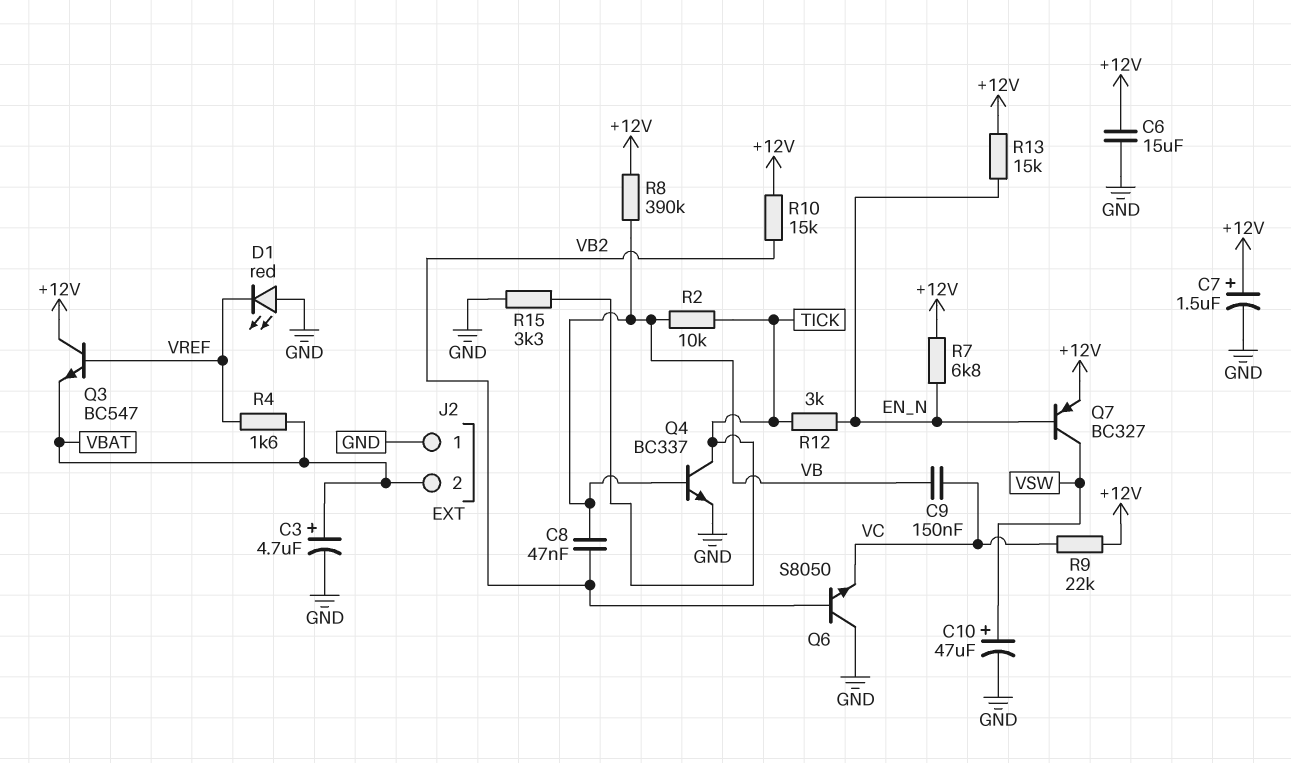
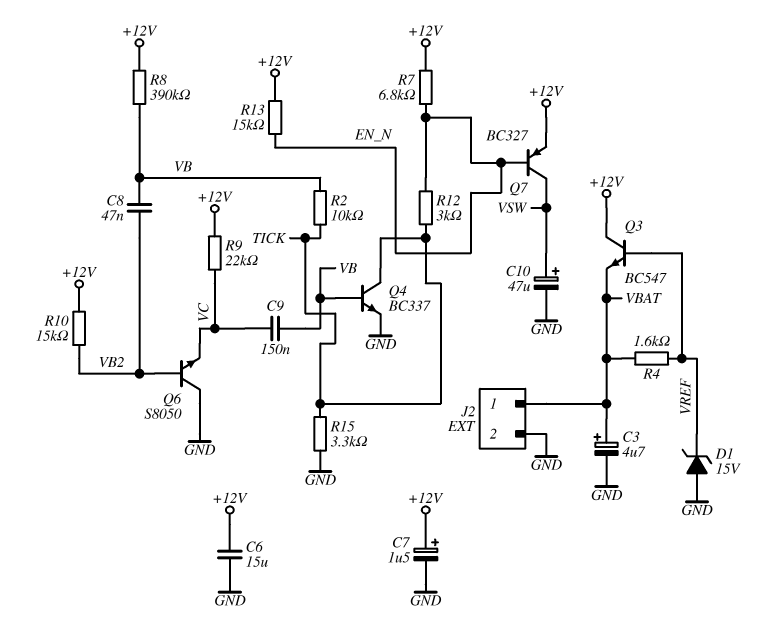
D1: LED red (A GND, K VREF) -> zener 15V (A GND, K VREF)
J2 pin 1: GND -> VBAT
J2 pin 2: VBAT -> GND

